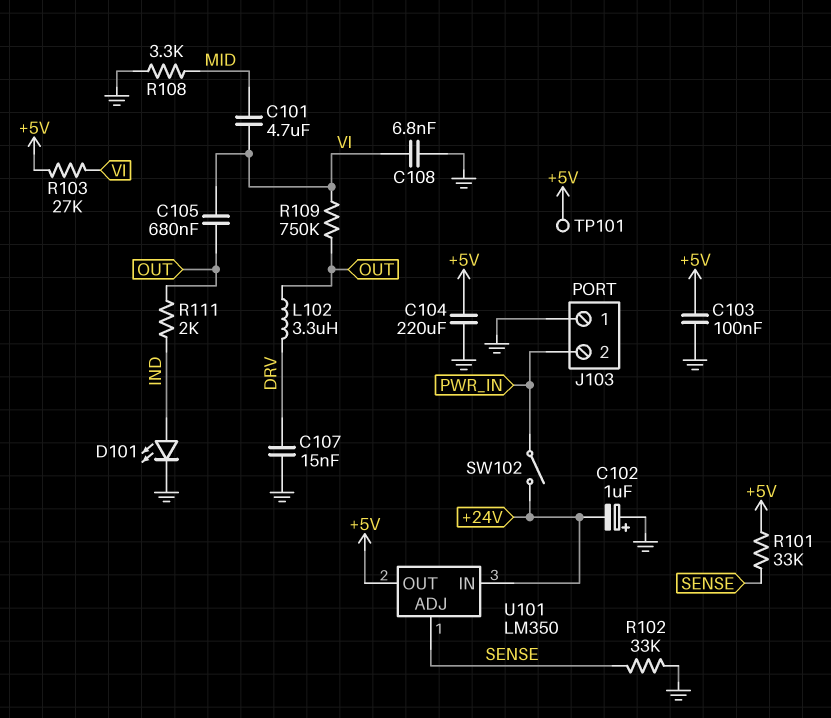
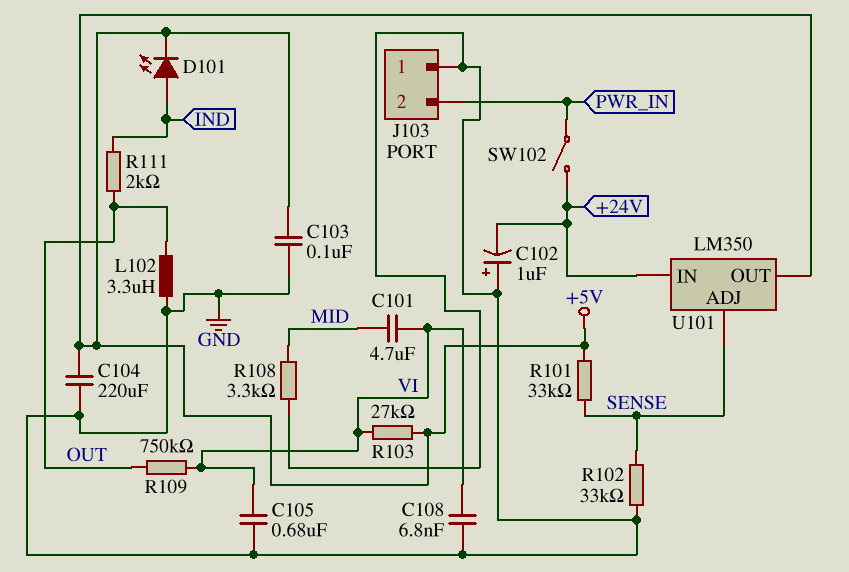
C105: 680nF (OUT, VI) -> 680nF (GND, VI)
C107: 15nF (DRV, GND) -> none
D101: LED (A IND, K GND) -> LED (A IND, K +5V)
L102: 3.3uH (DRV, OUT) -> 3.3uH (GND, OUT)
TP101: test point (+5V) -> none

